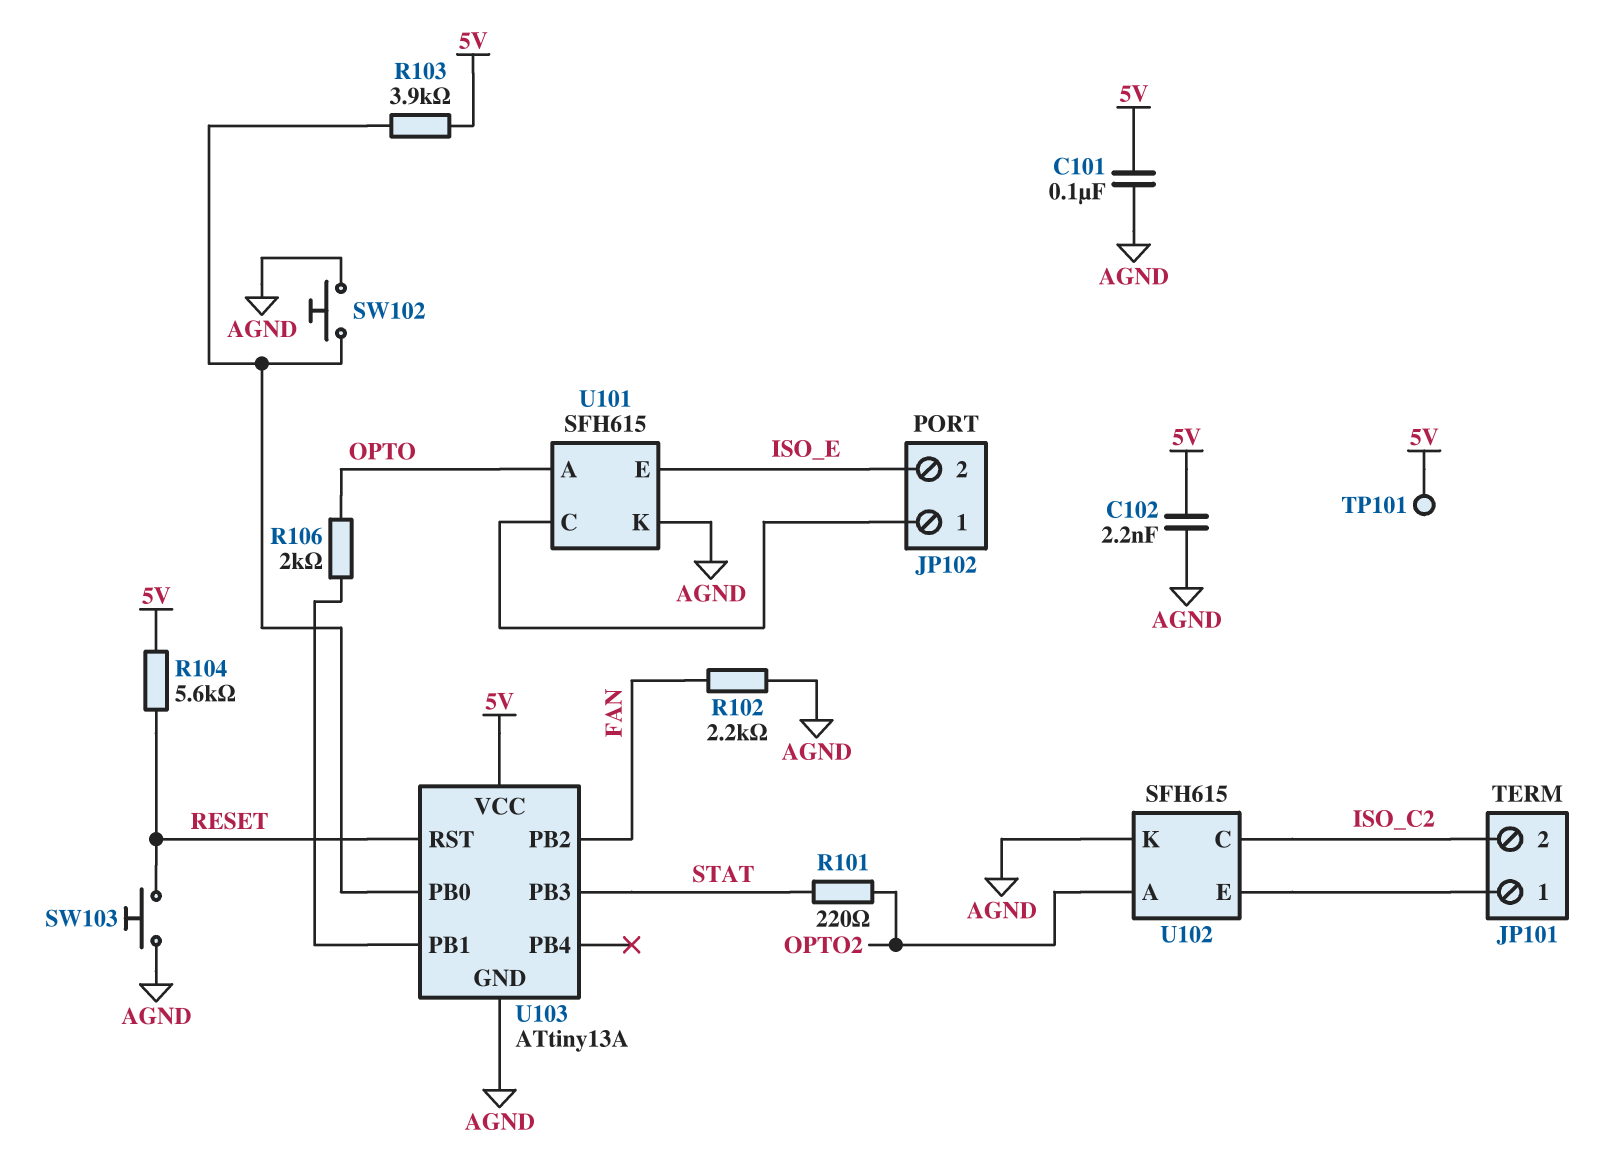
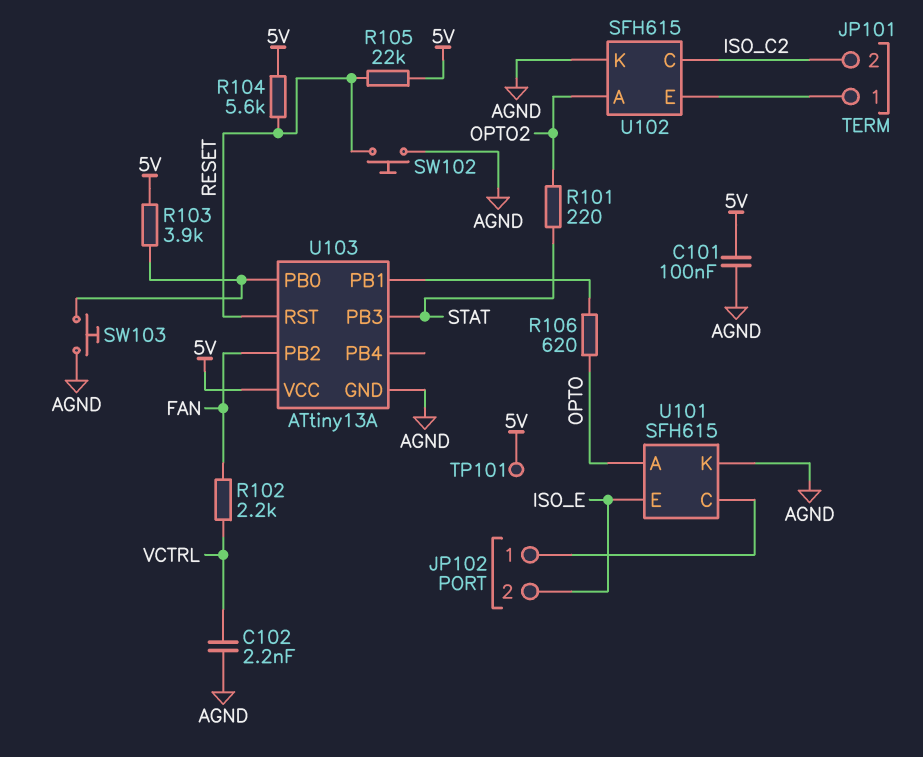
C102: 2.2nF (5V, AGND) -> 2.2nF (AGND, VCTRL)
R102: 2.2k (AGND, FAN) -> 2.2k (FAN, VCTRL)
R105: none -> 22k (5V, RESET)
R106: 2k (OPTO, U103/PB1) -> 620 (OPTO, U103/PB1)
SW102: button (AGND, U103/PB0) -> button (AGND, RESET)
SW103: button (AGND, RESET) -> button (AGND, U103/PB0)

